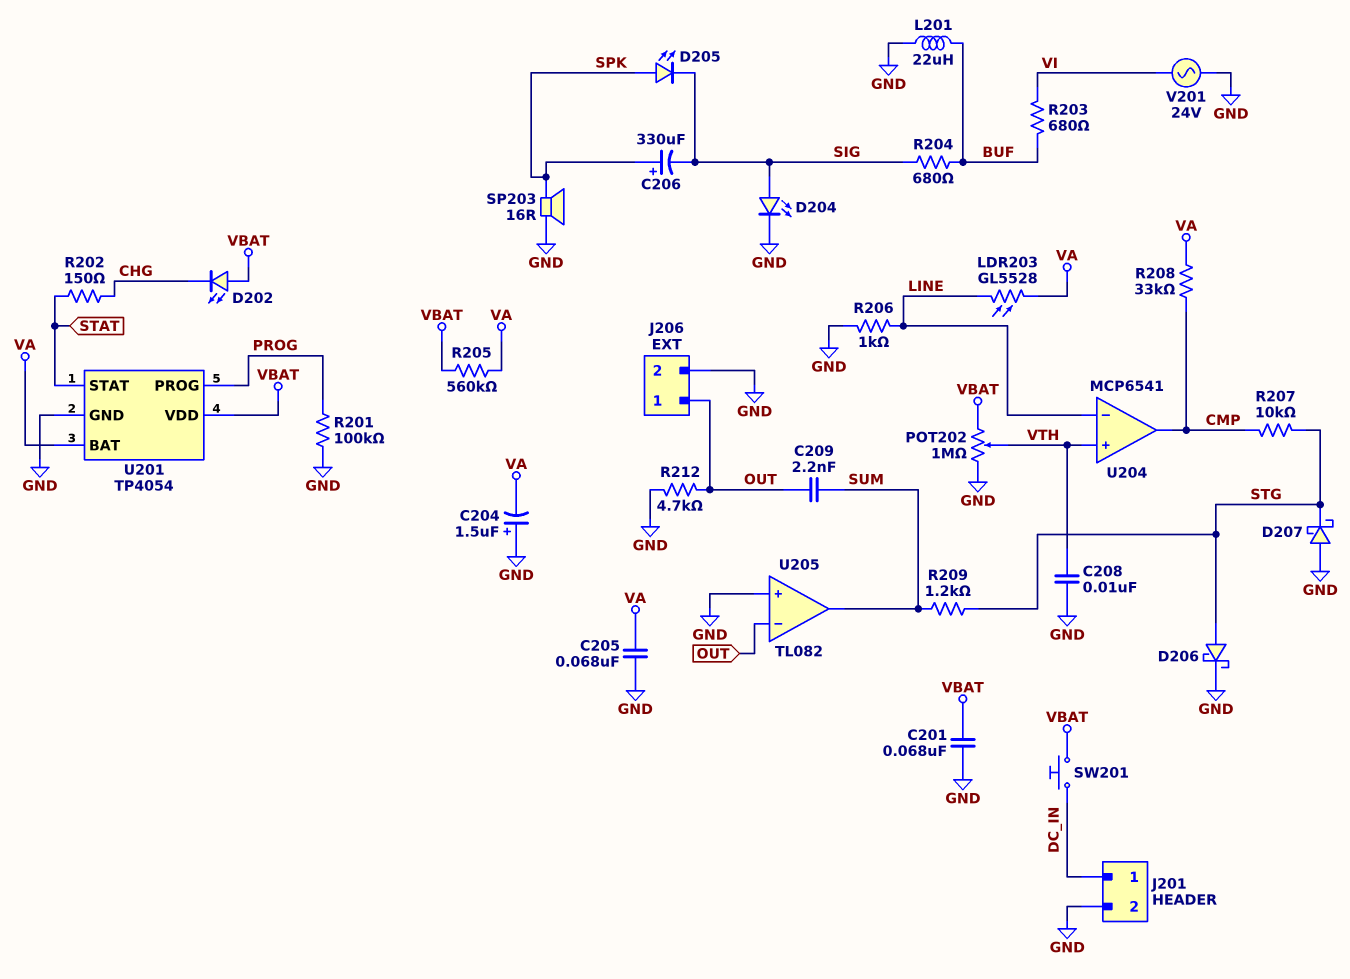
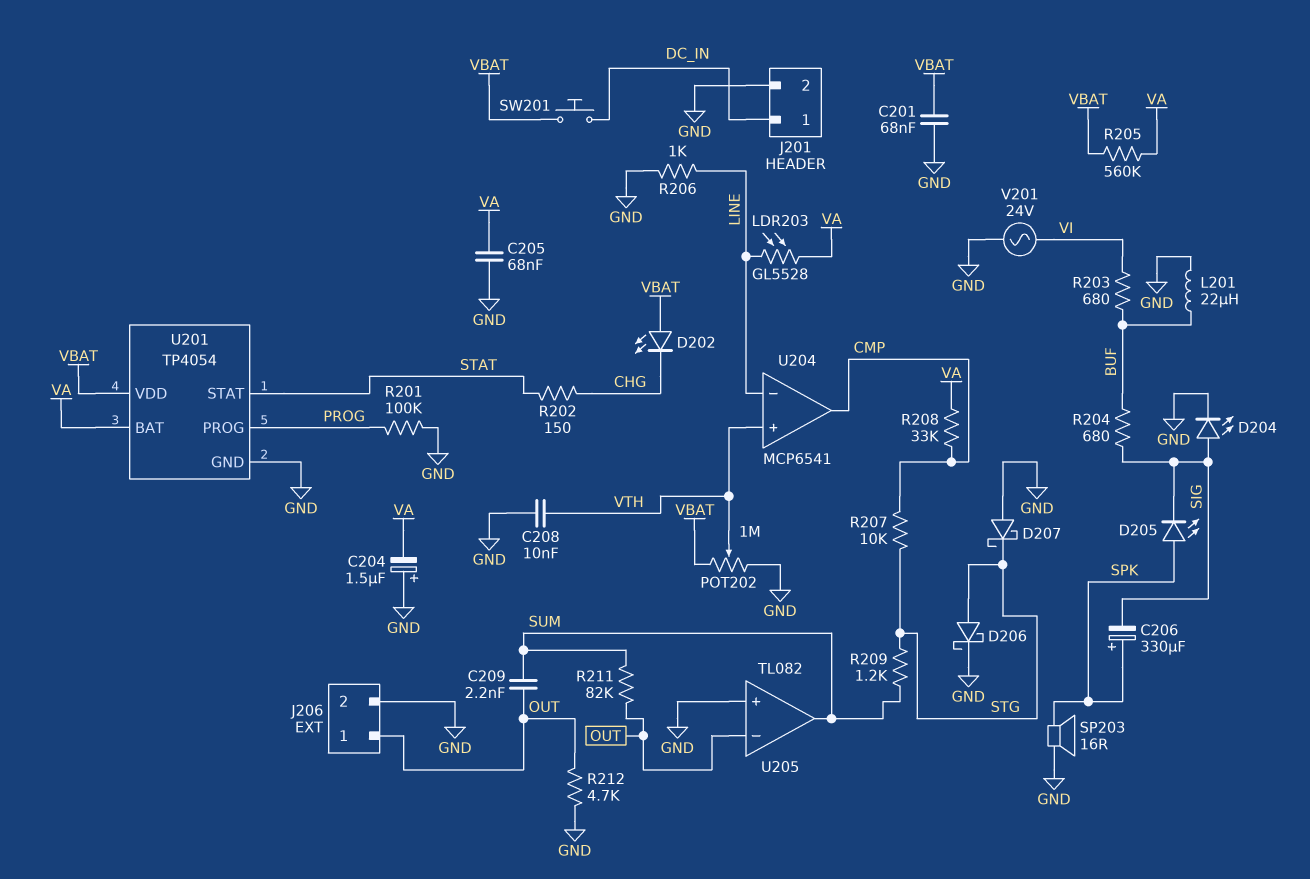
R211: none -> 82k (OUT, SUM)

